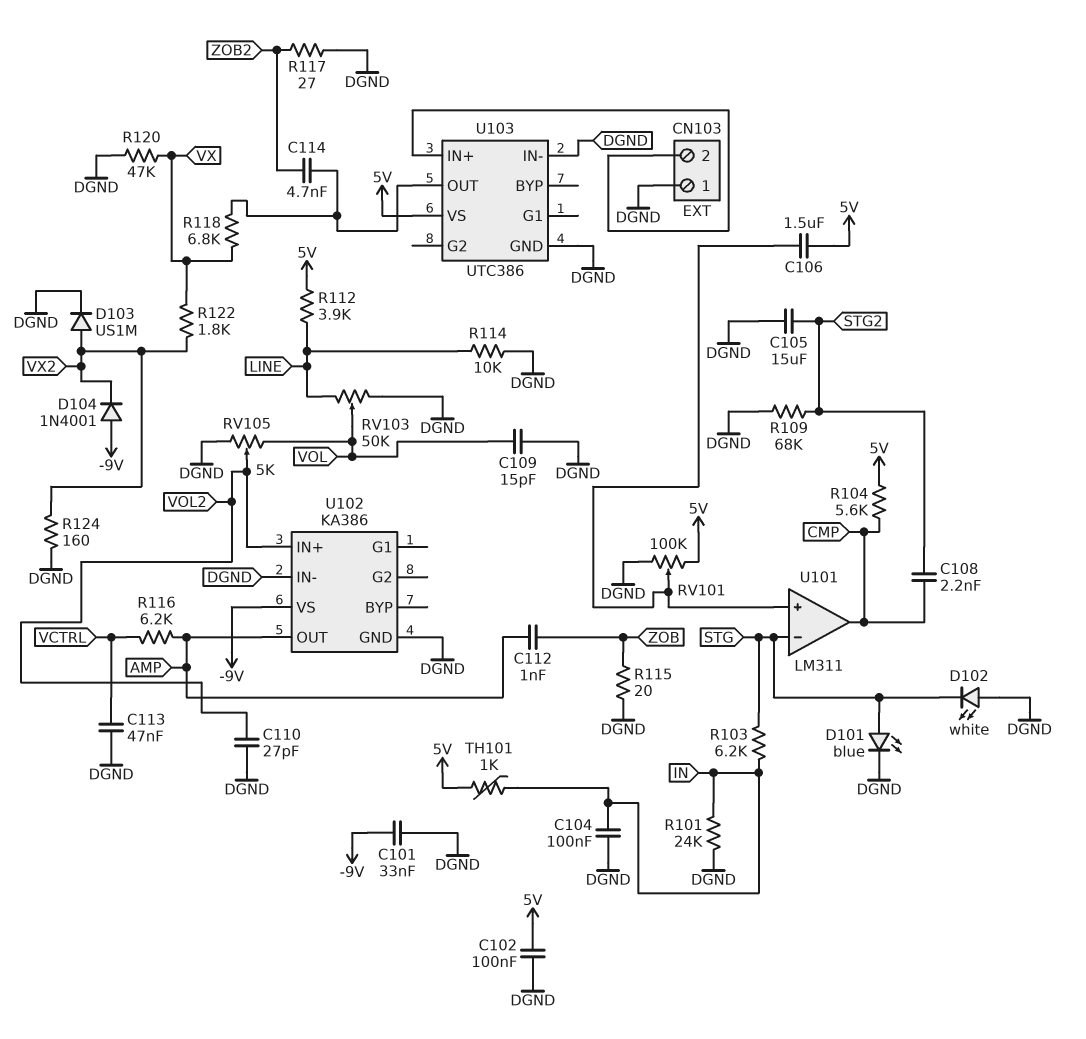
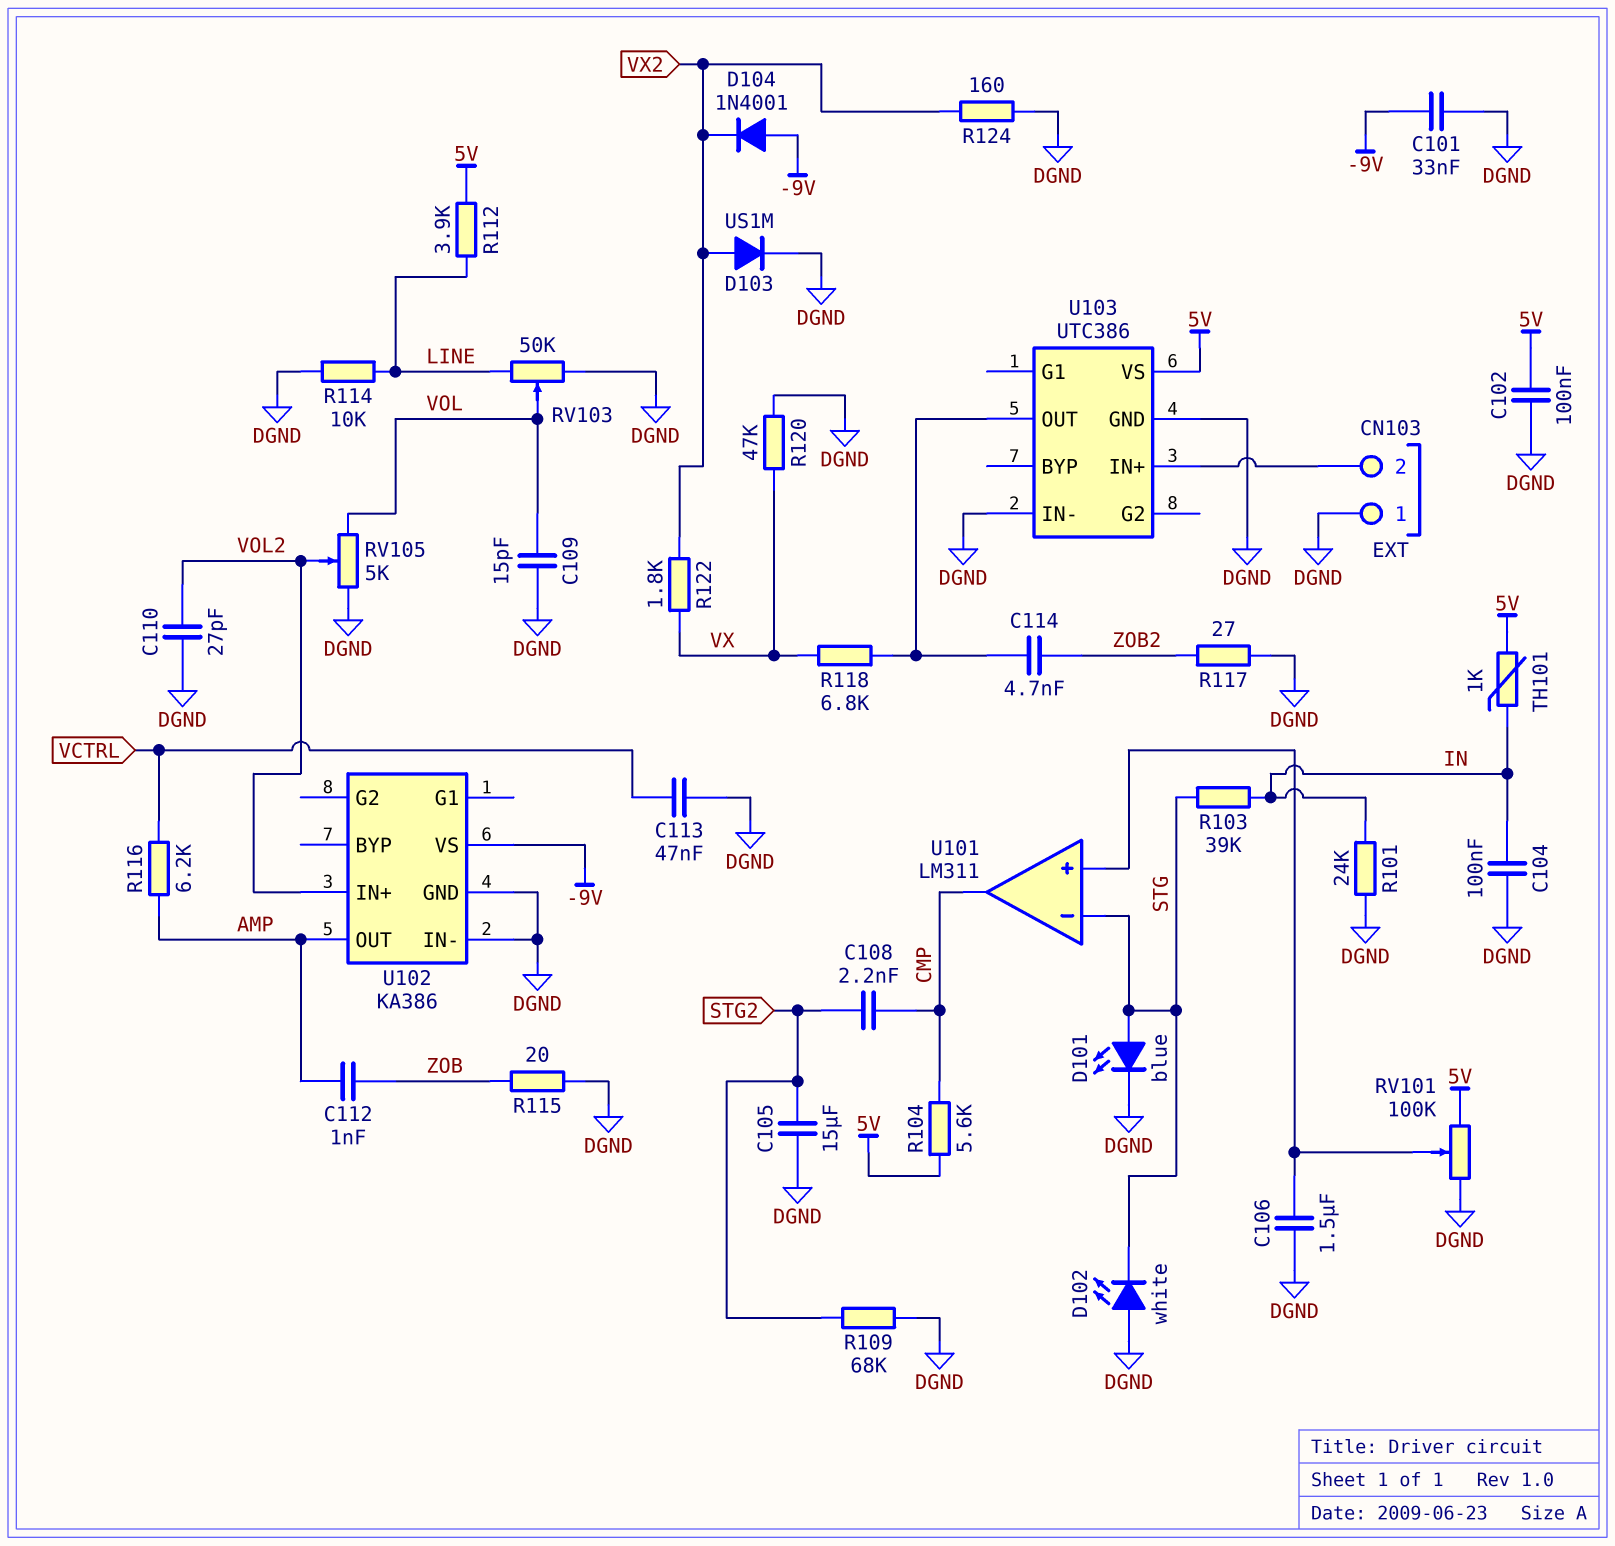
C106: 1.5uF (5V, U101/in+) -> 1.5uF (DGND, U101/in+)
R103: 6.2k (IN, STG) -> 39k (IN, STG)

